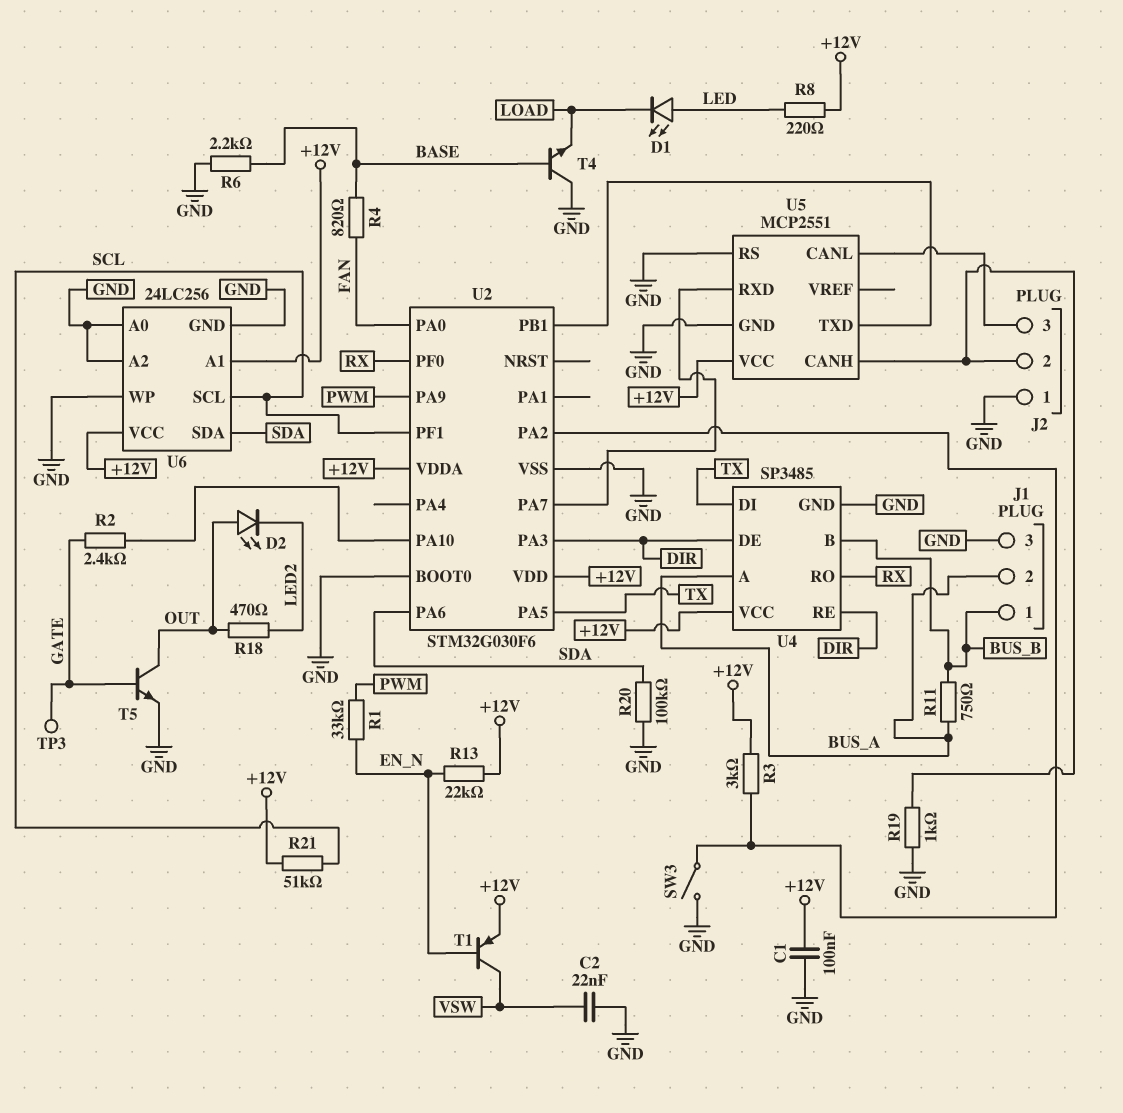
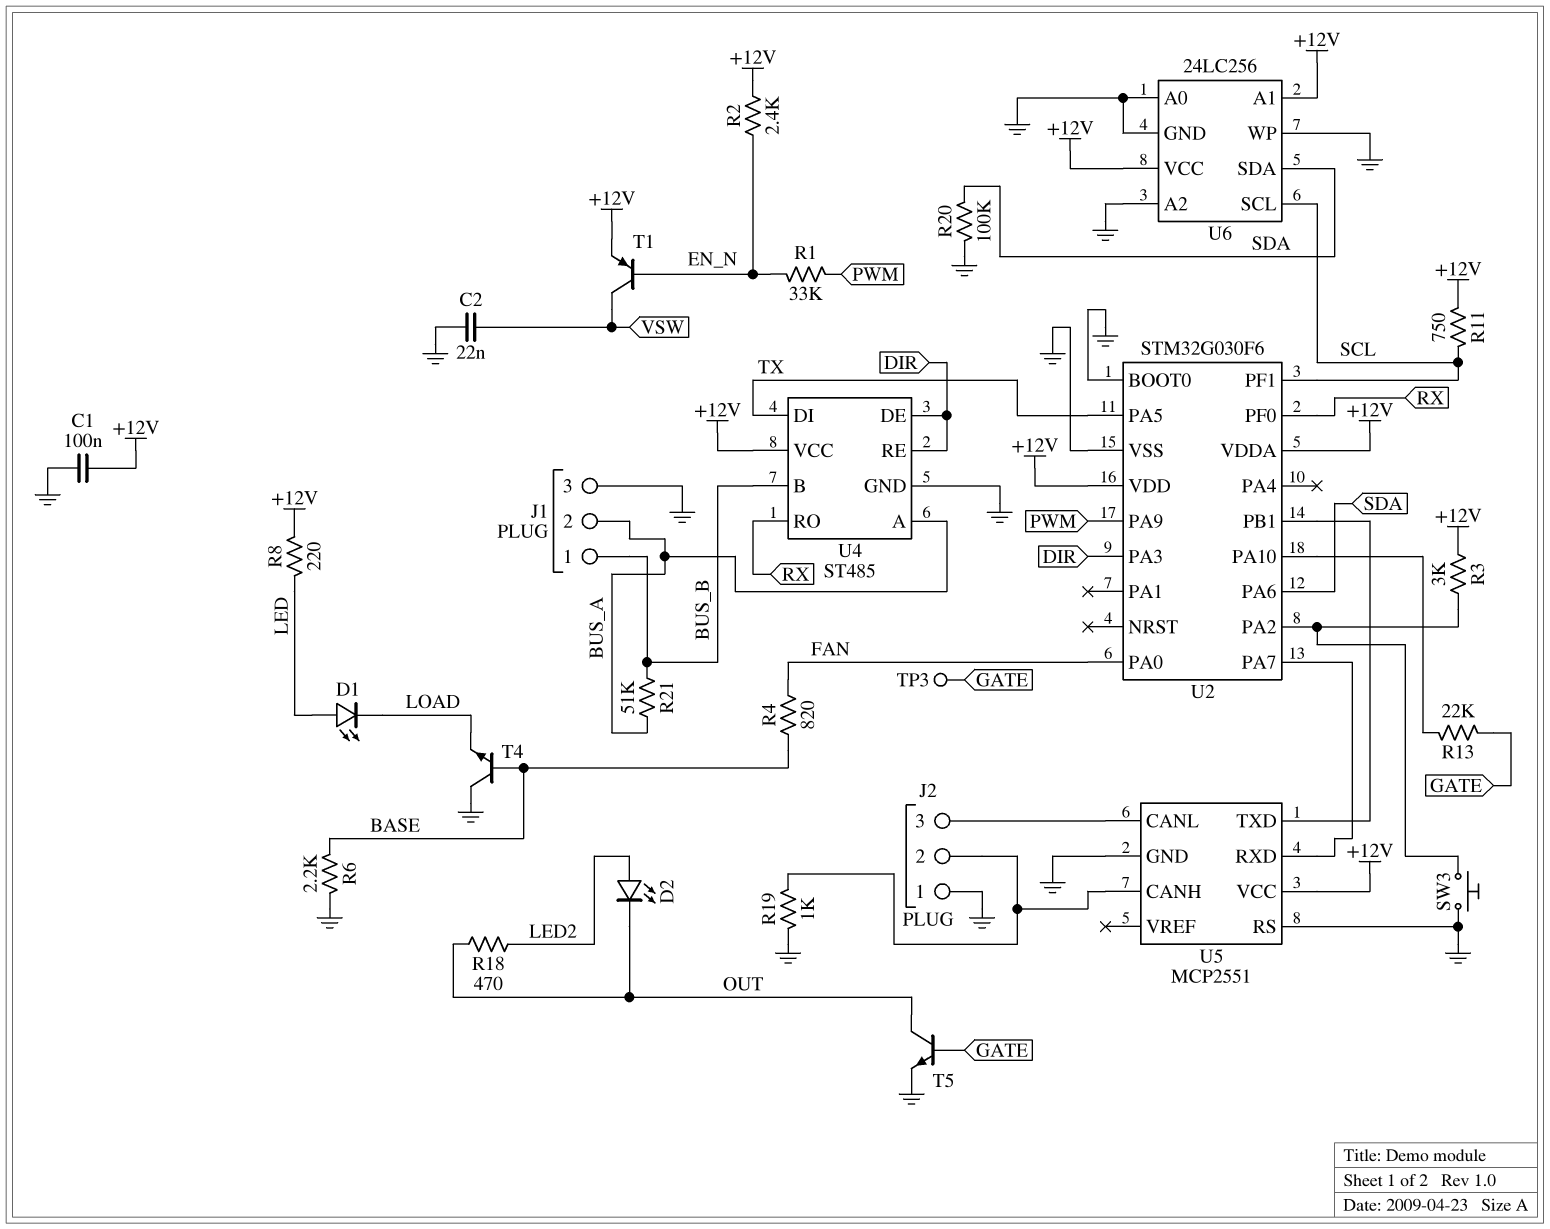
D2: LED (A OUT, K LED2) -> LED (A LED2, K OUT)
R2: 2.4k (GATE, U2/PA10) -> 2.4k (+12V, EN_N)
R11: 750 (BUS_A, BUS_B) -> 750 (+12V, SCL)
R13: 22k (+12V, EN_N) -> 22k (GATE, U2/PA10)
R21: 51k (+12V, SCL) -> 51k (BUS_A, BUS_B)
SW3: switch (GND, U2/PA2) -> button (GND, U2/PA2)
U4: SP3485 -> ST485

